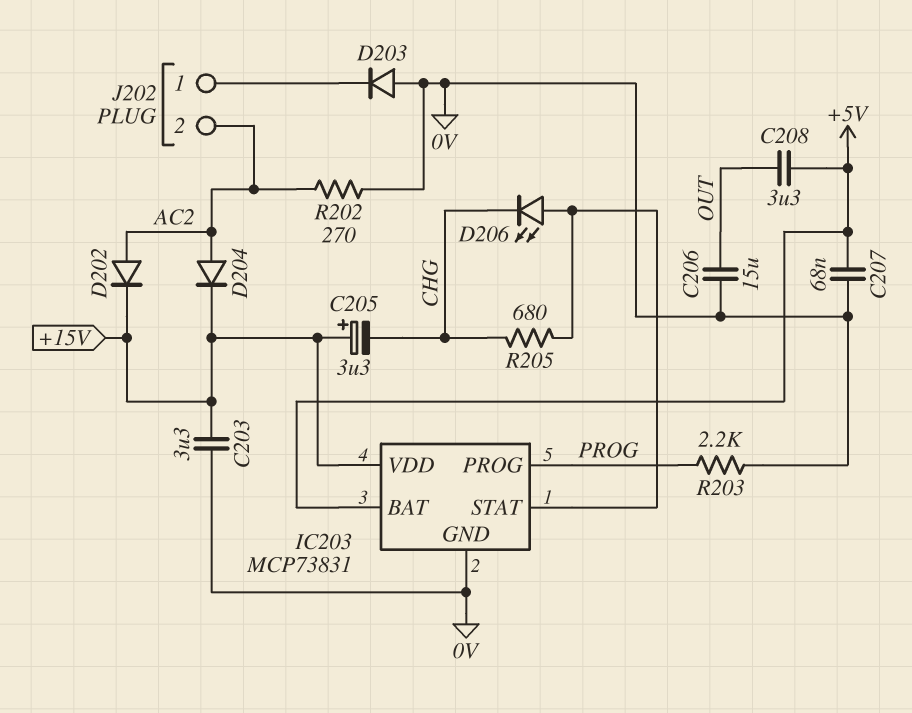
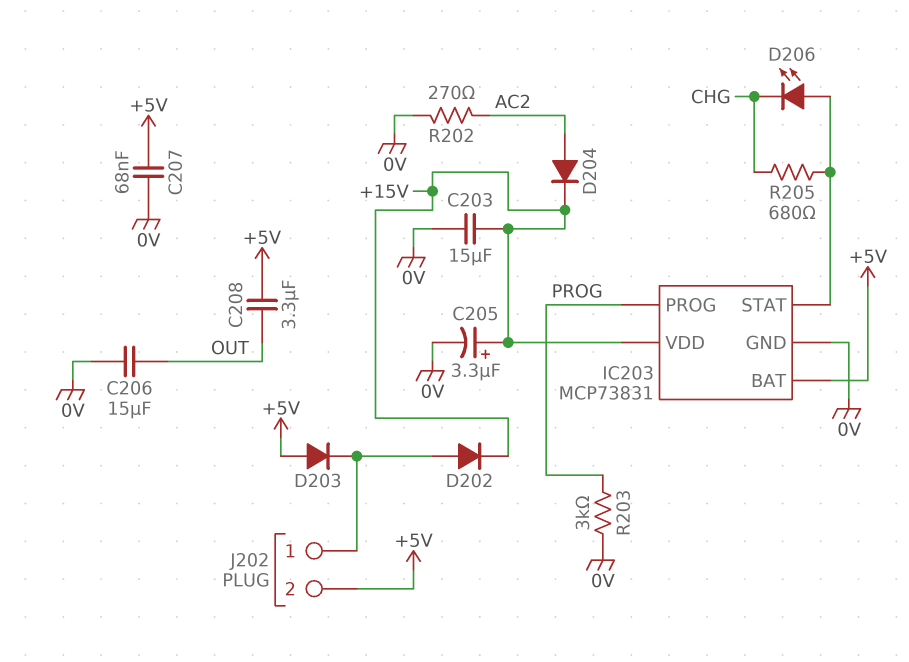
C203: 3.3uF (+15V, 0V) -> 15uF (+15V, 0V)
C205: 3.3uF (plus +15V, minus CHG) -> 3.3uF (plus +15V, minus 0V)
D202: diode (A AC2, K +15V) -> diode (A J202/1, K +15V)
D203: diode (A 0V, K J202/1) -> diode (A +5V, K J202/1)
J202 pin 2: AC2 -> +5V
R203: 2.2k (0V, PROG) -> 3k (0V, PROG)

